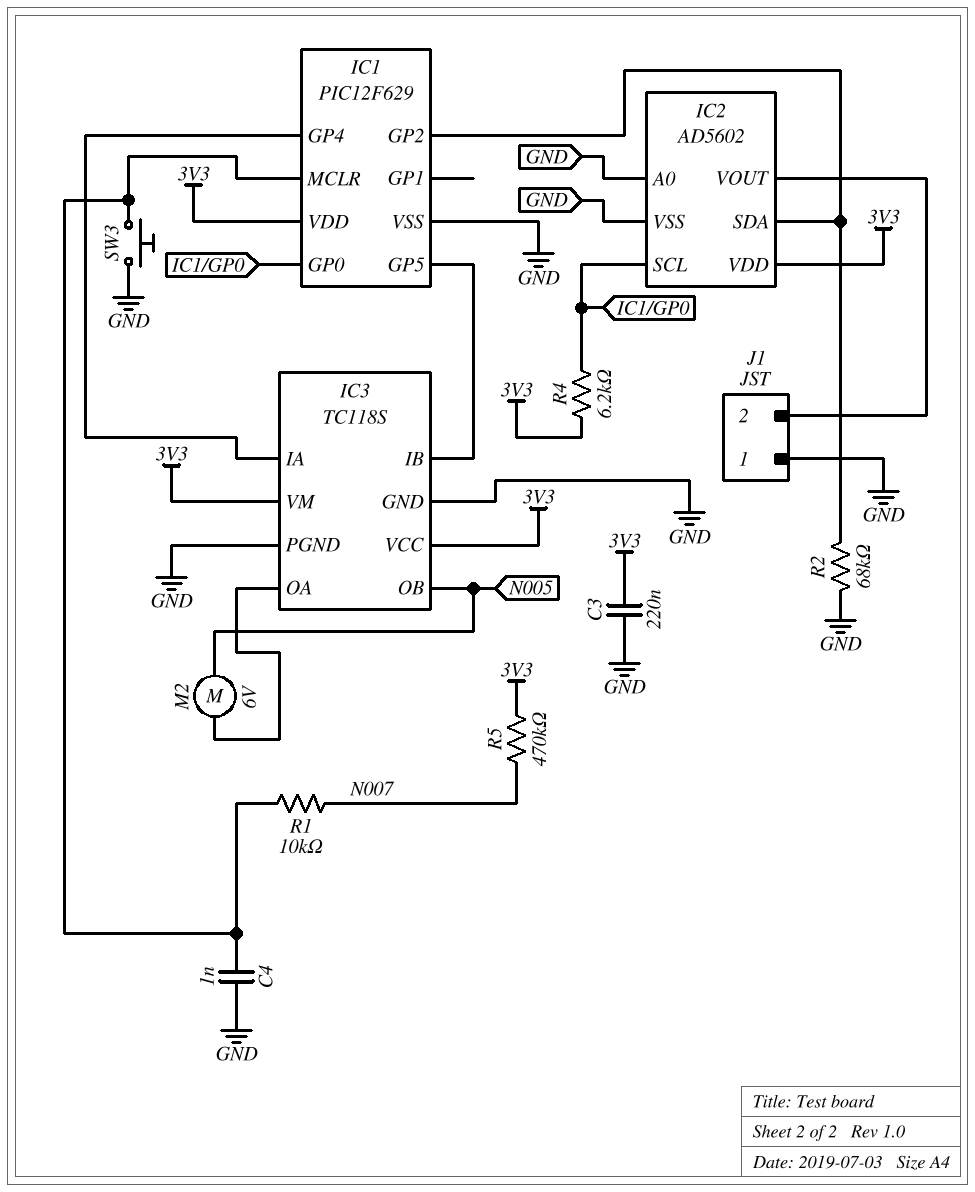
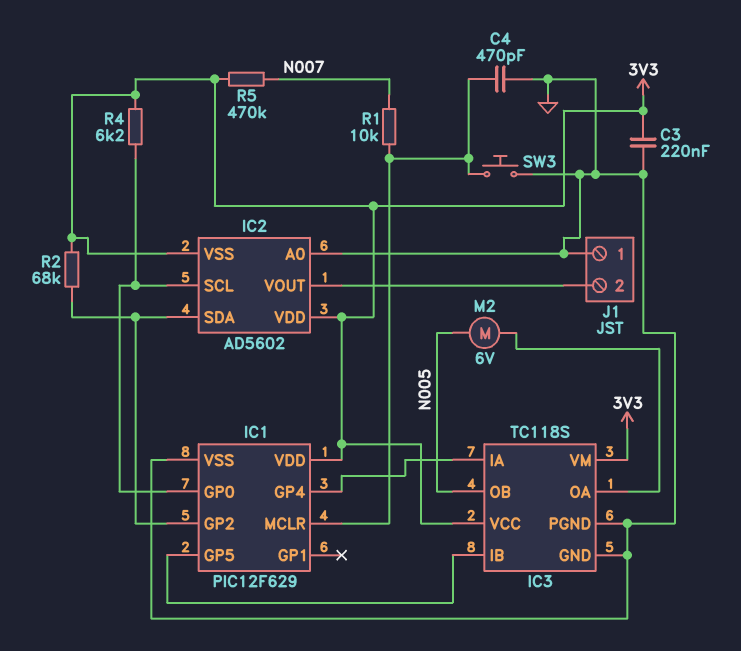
C4: 1nF (GND, IC1/MCLR) -> 470pF (GND, IC1/MCLR)
IC2 pin VSS: GND -> 3V3
R2: 68k (GND, IC1/GP2) -> 68k (3V3, IC1/GP2)

